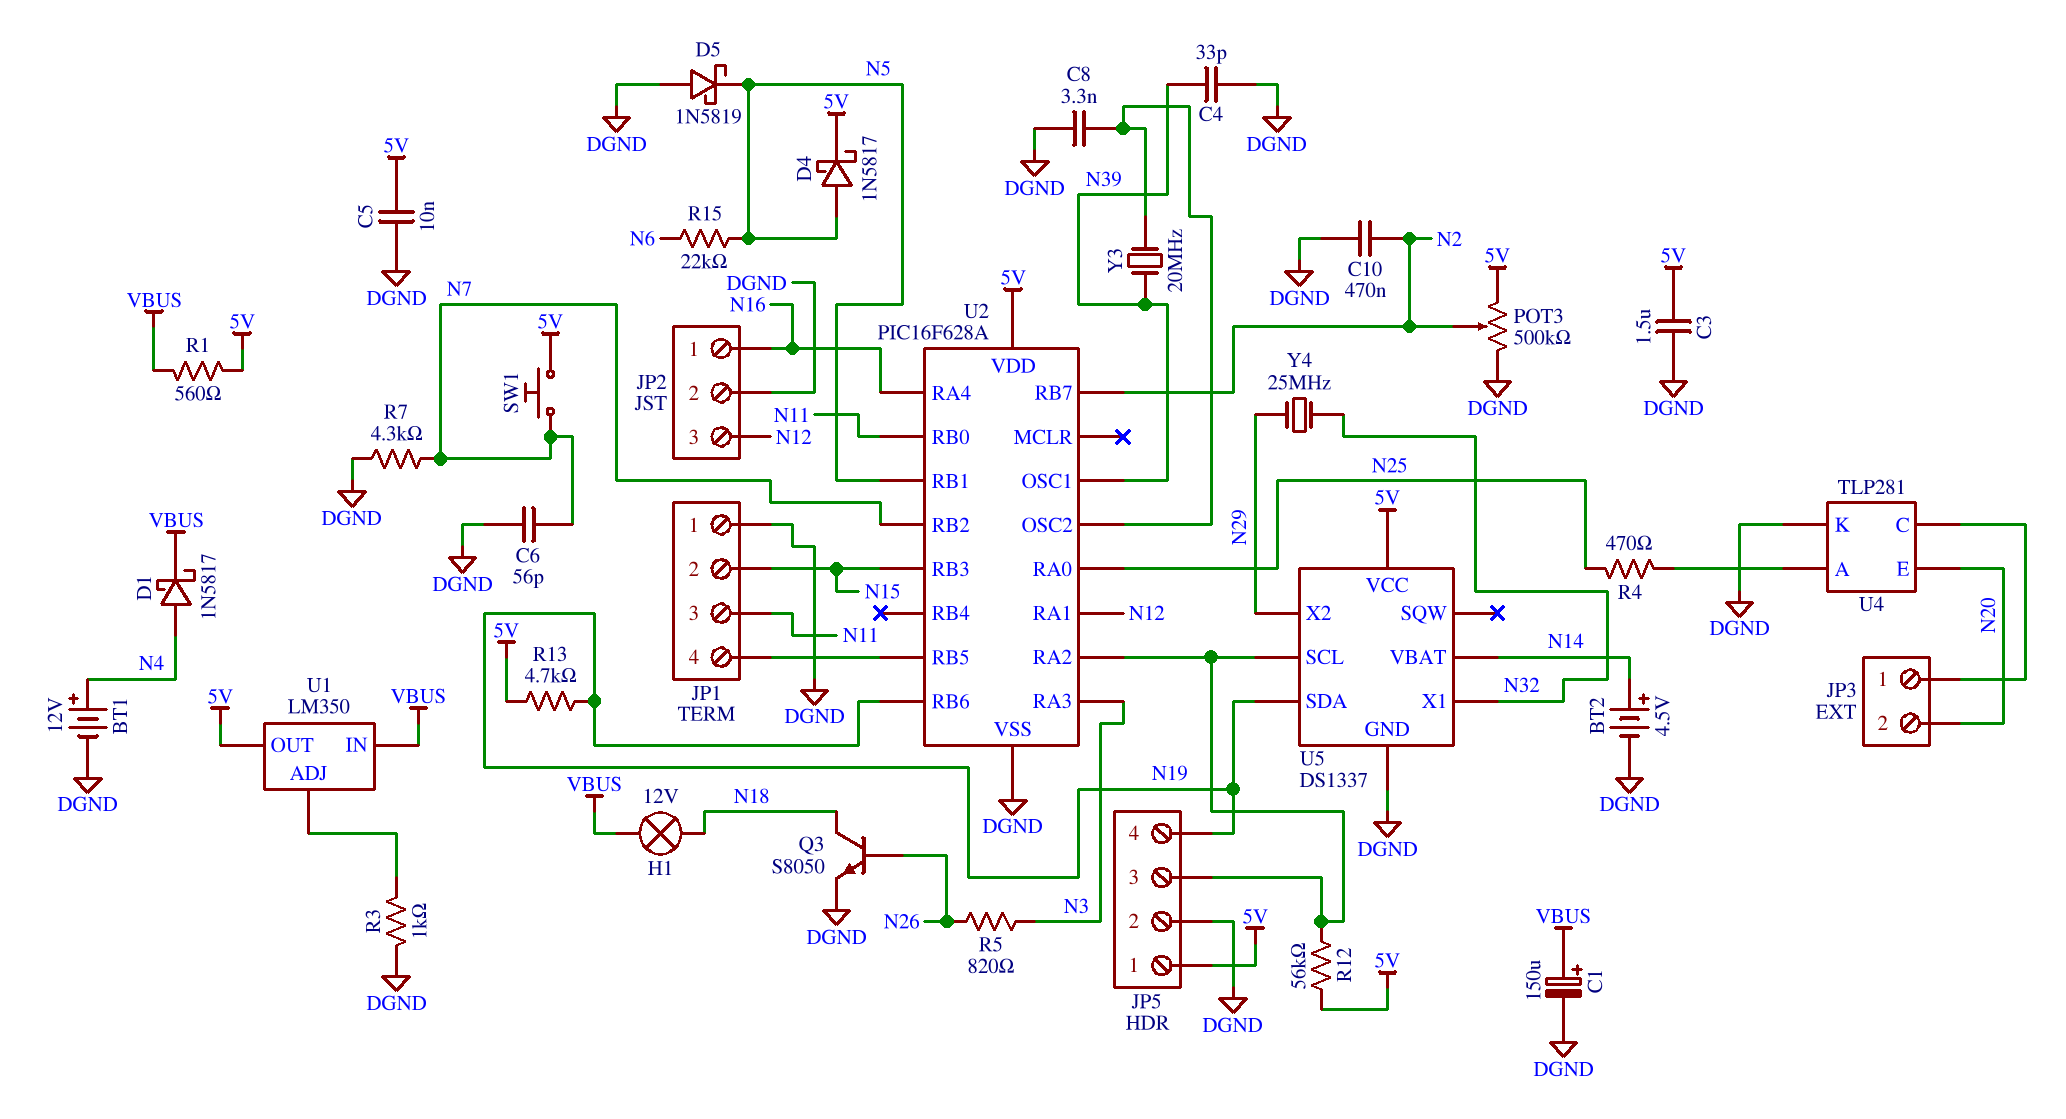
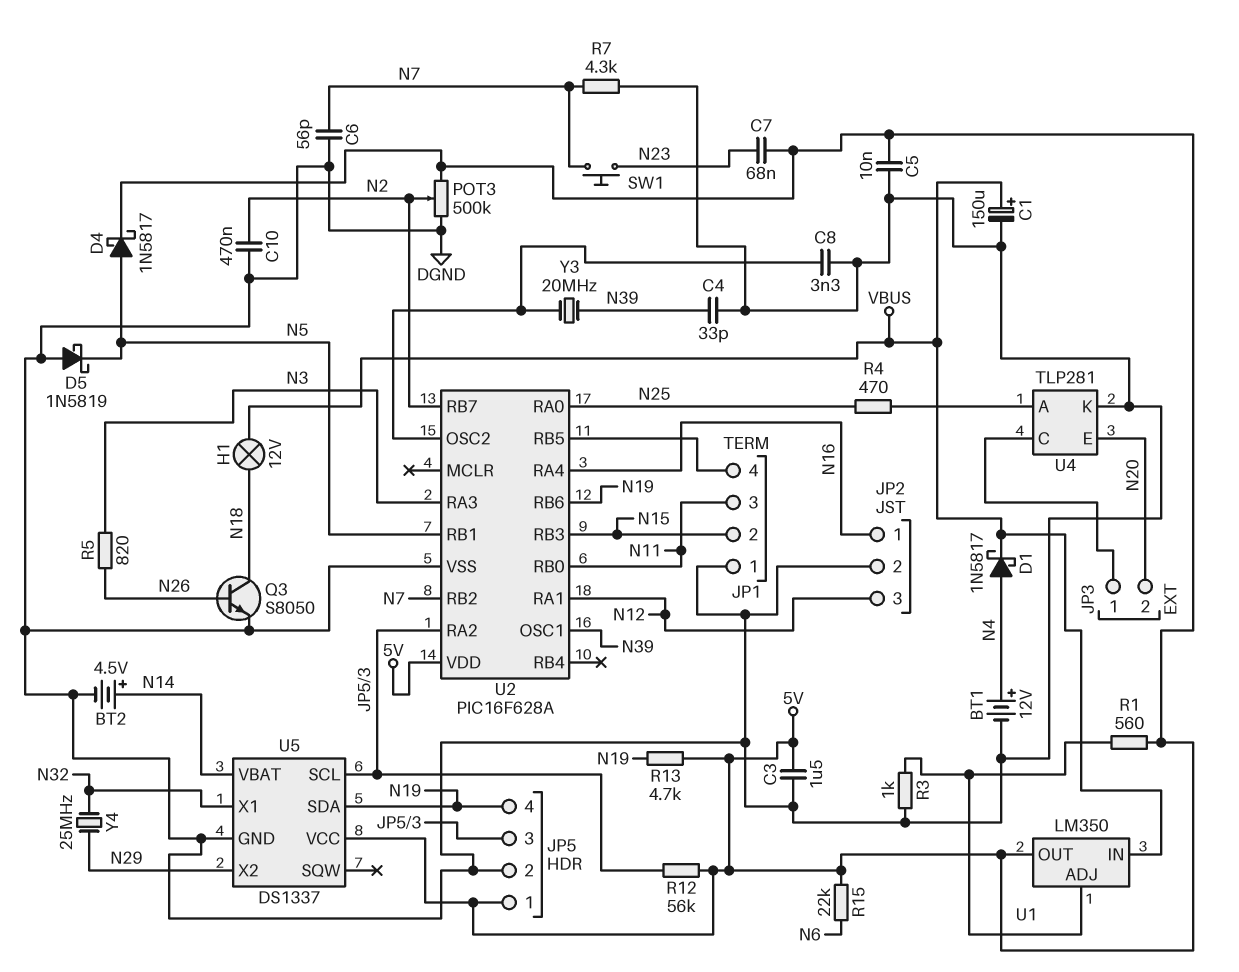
C7: none -> 68nF (5V, N23)
R1: 560 (5V, VBUS) -> 560 (5V, U1/ADJ)
R15: 22k (N5, N6) -> 22k (5V, N6)
SW1: button (5V, N7) -> button (N7, N23)

